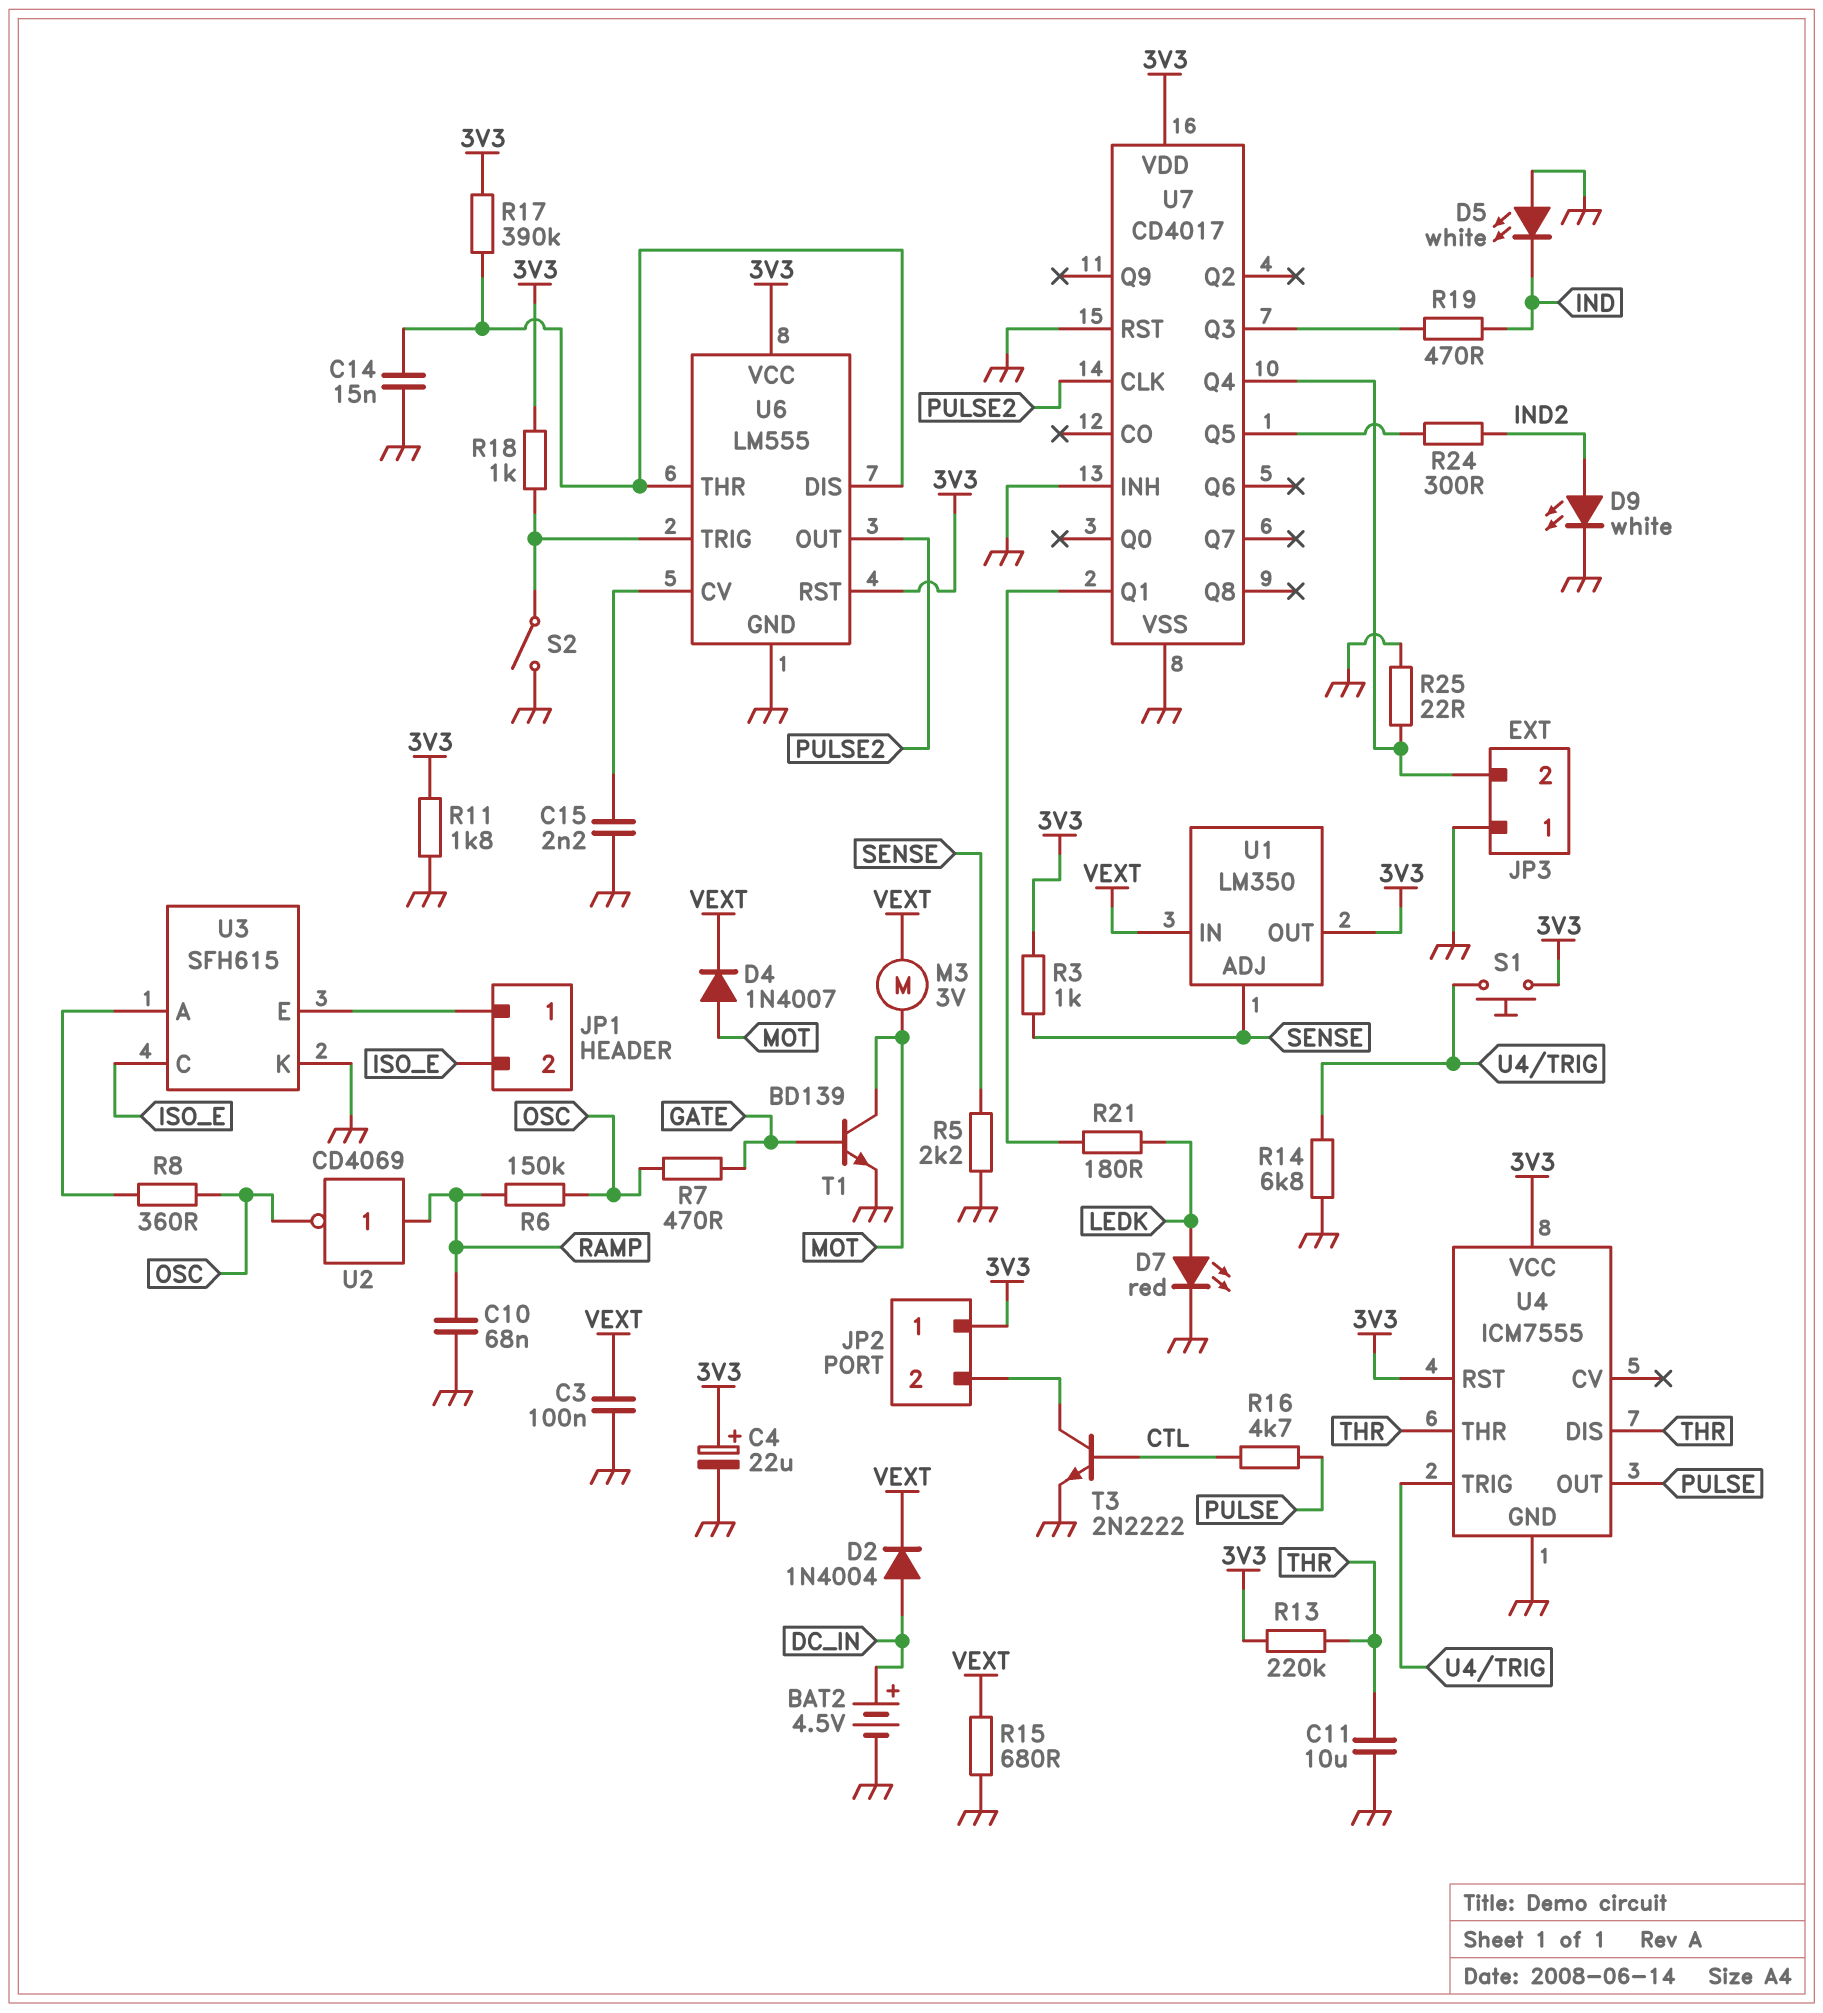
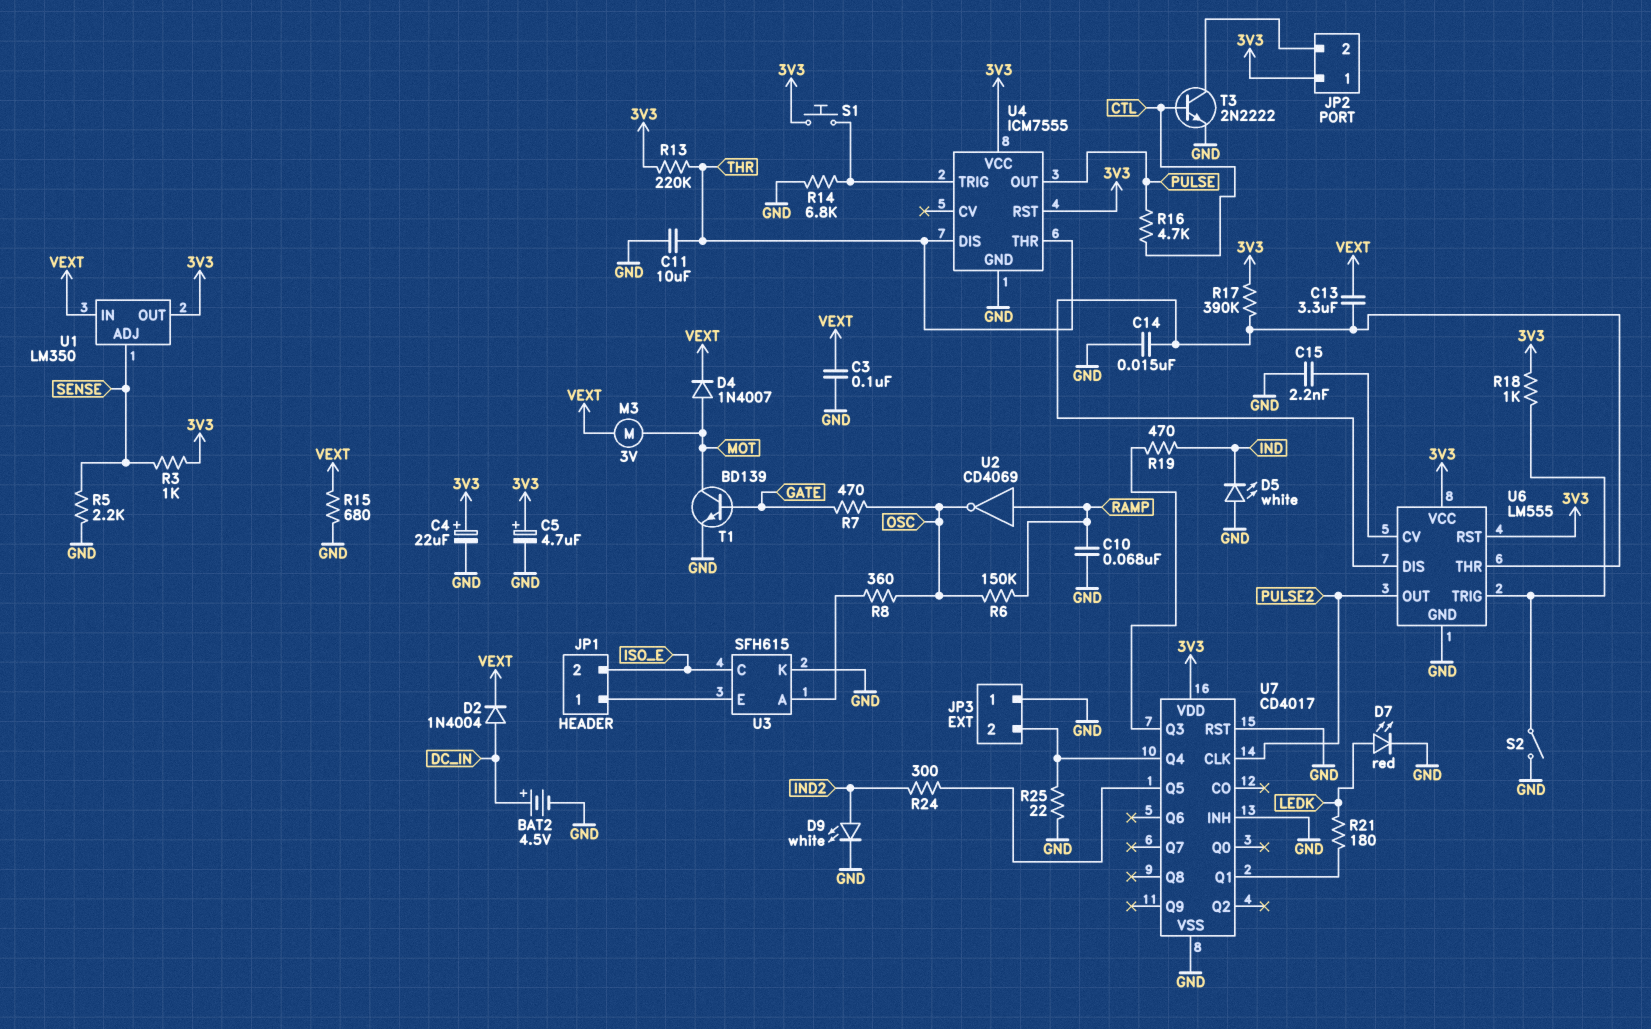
C5: none -> 4.7uF (plus 3V3, minus GND)
C13: none -> 3.3uF (U6/DIS, VEXT)
R11: 1.8k (3V3, GND) -> none

